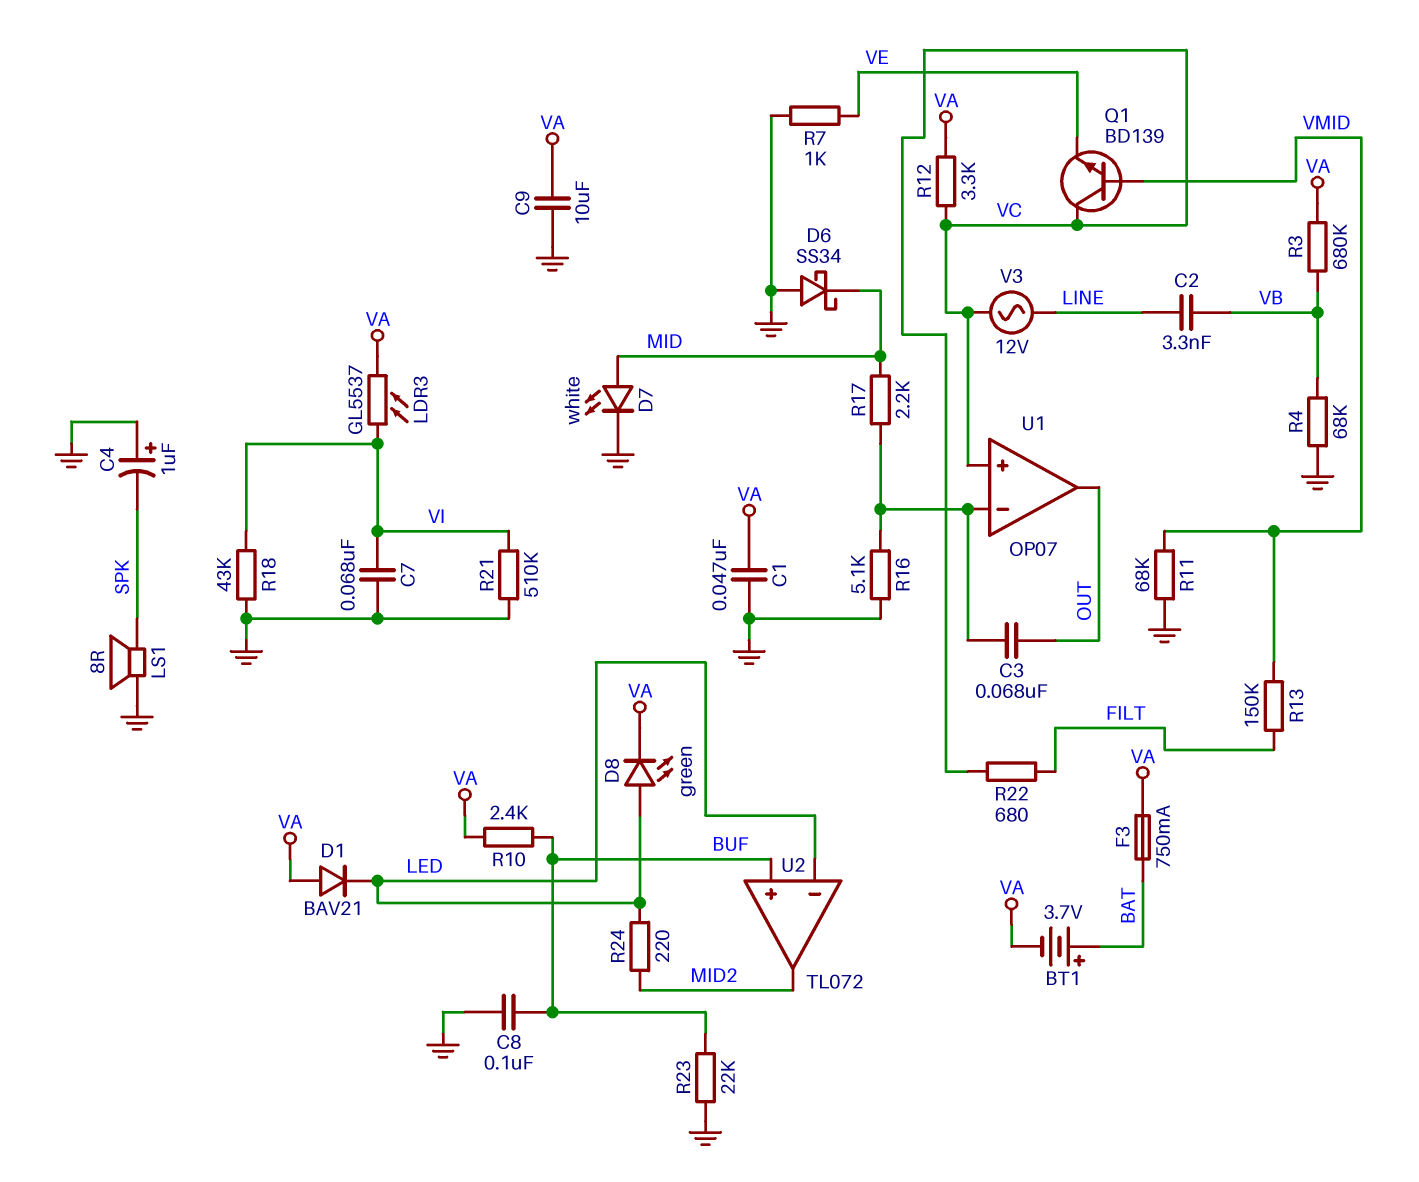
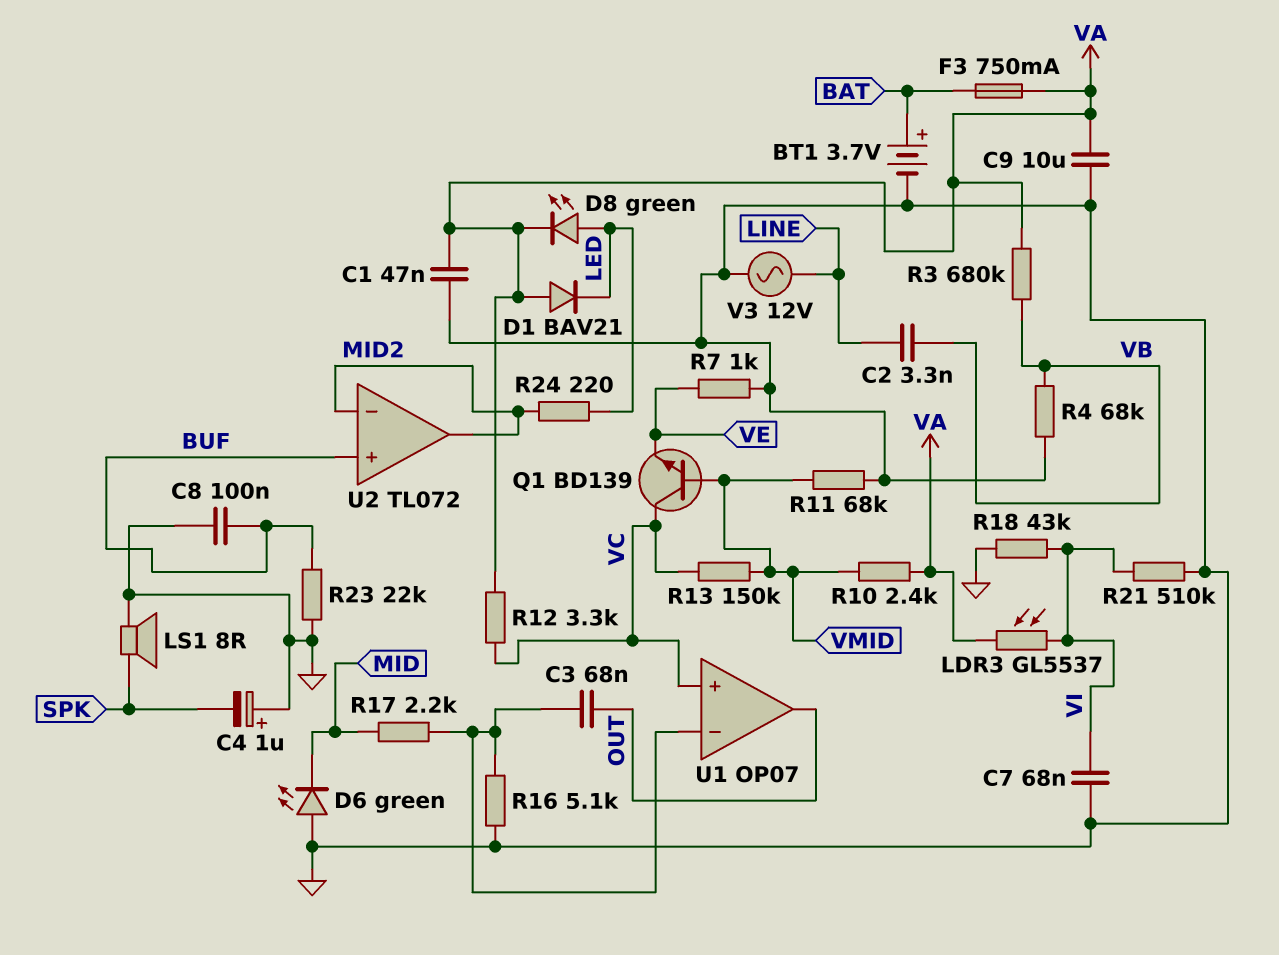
BT1: 3.7V (plus BAT, minus VA) -> 3.7V (plus BAT, minus GND)
D6: schottky SS34 (A GND, K MID) -> LED green (A GND, K MID)
D7: LED white (A MID, K GND) -> none
R10: 2.4k (BUF, VA) -> 2.4k (VA, VMID)
R13: 150k (FILT, VMID) -> 150k (VC, VMID)
R22: 680 (FILT, VC) -> none
U2 pin in-: LED -> MID2
V3: AC 12V (LINE, VC) -> AC 12V (GND, LINE)

